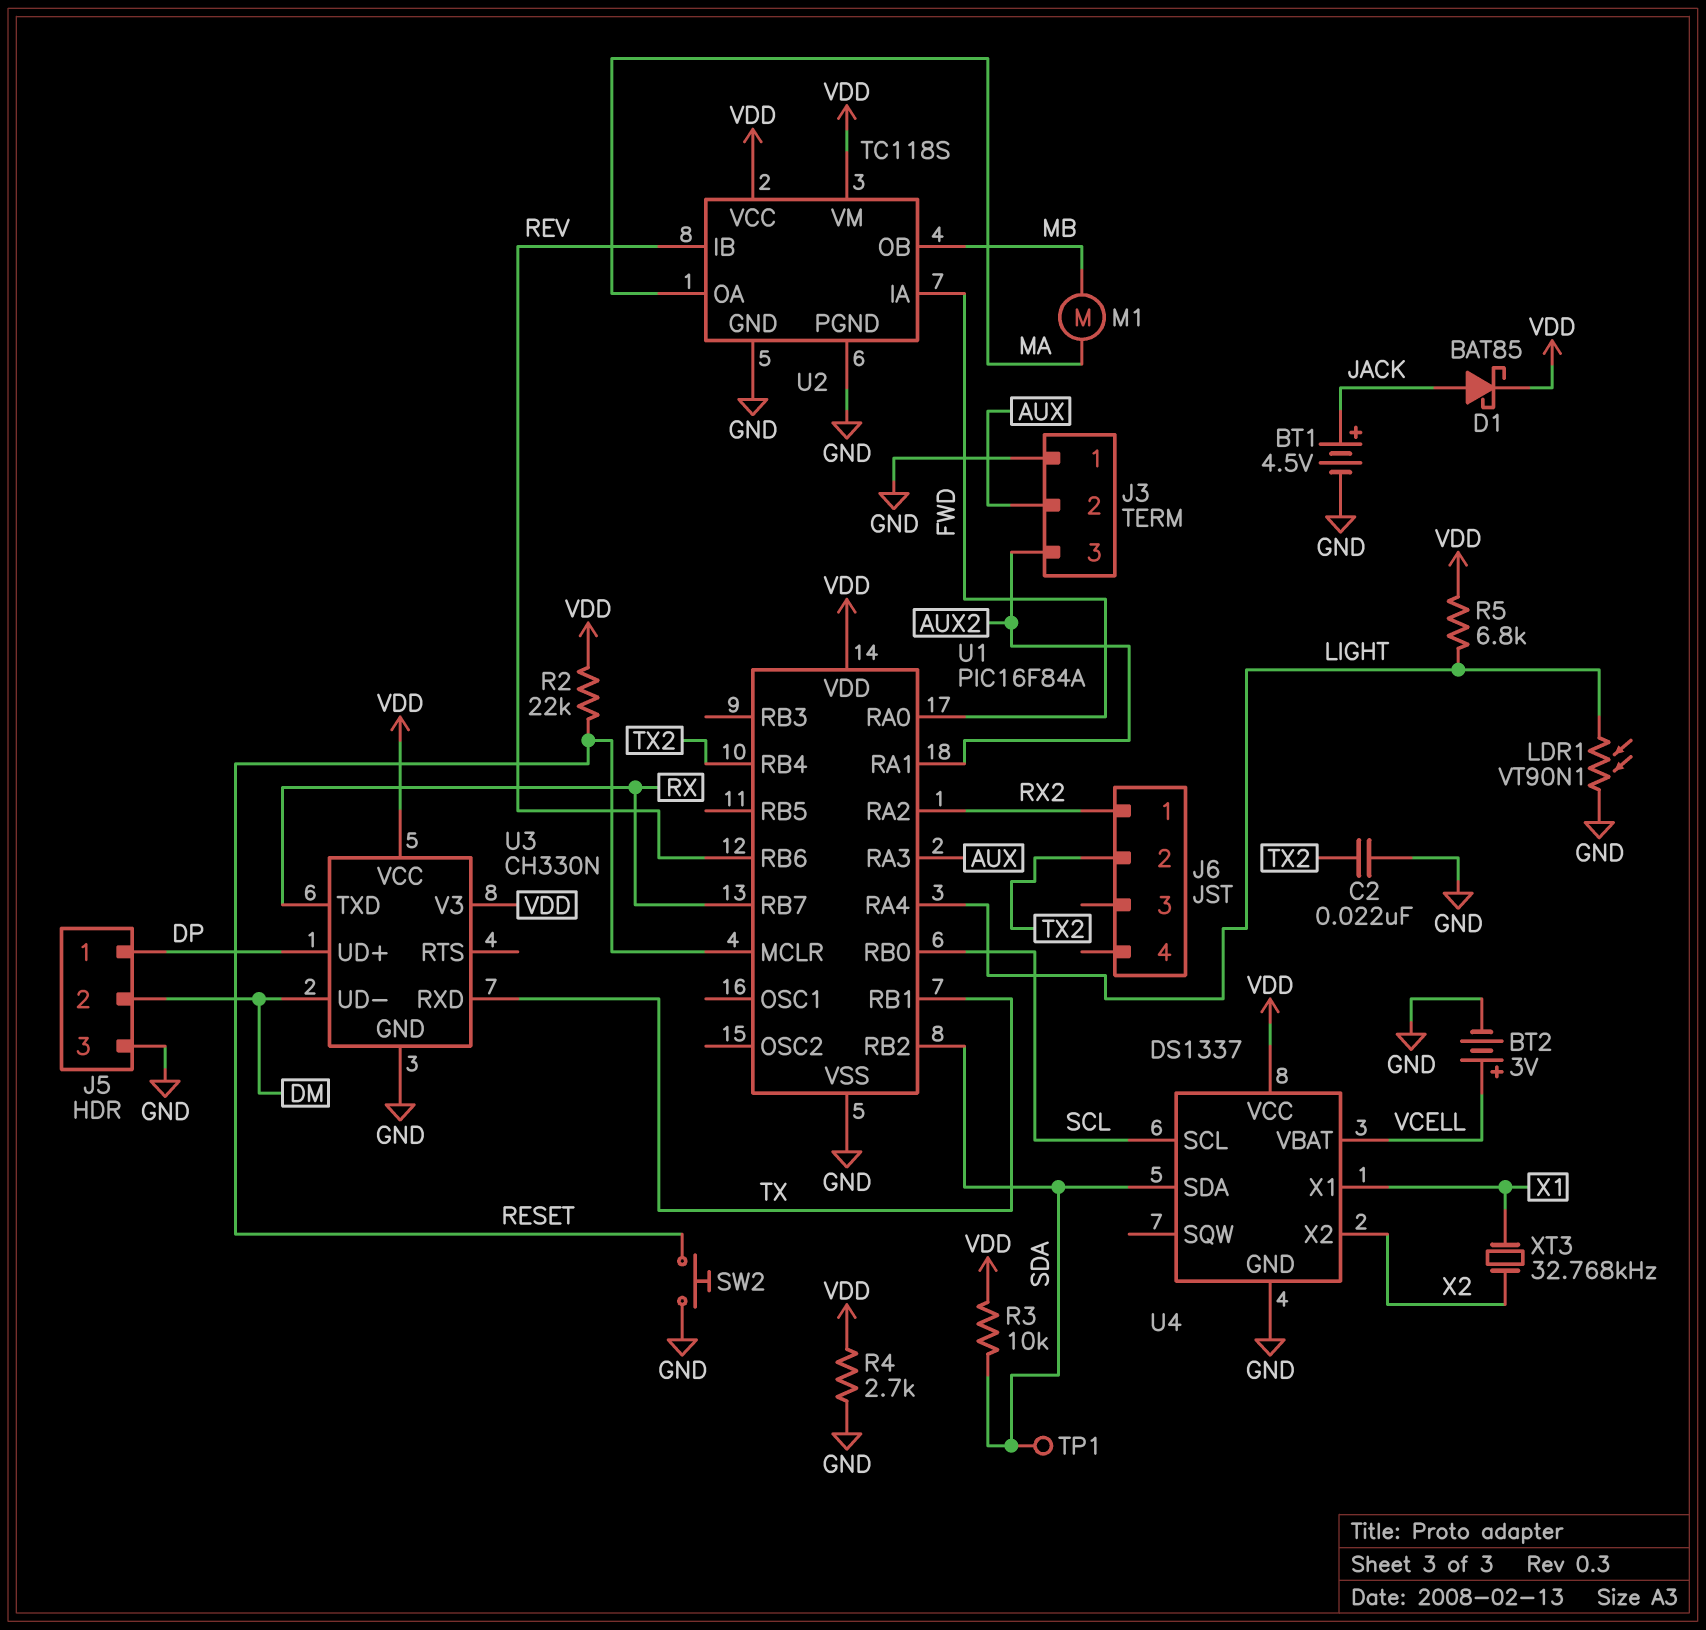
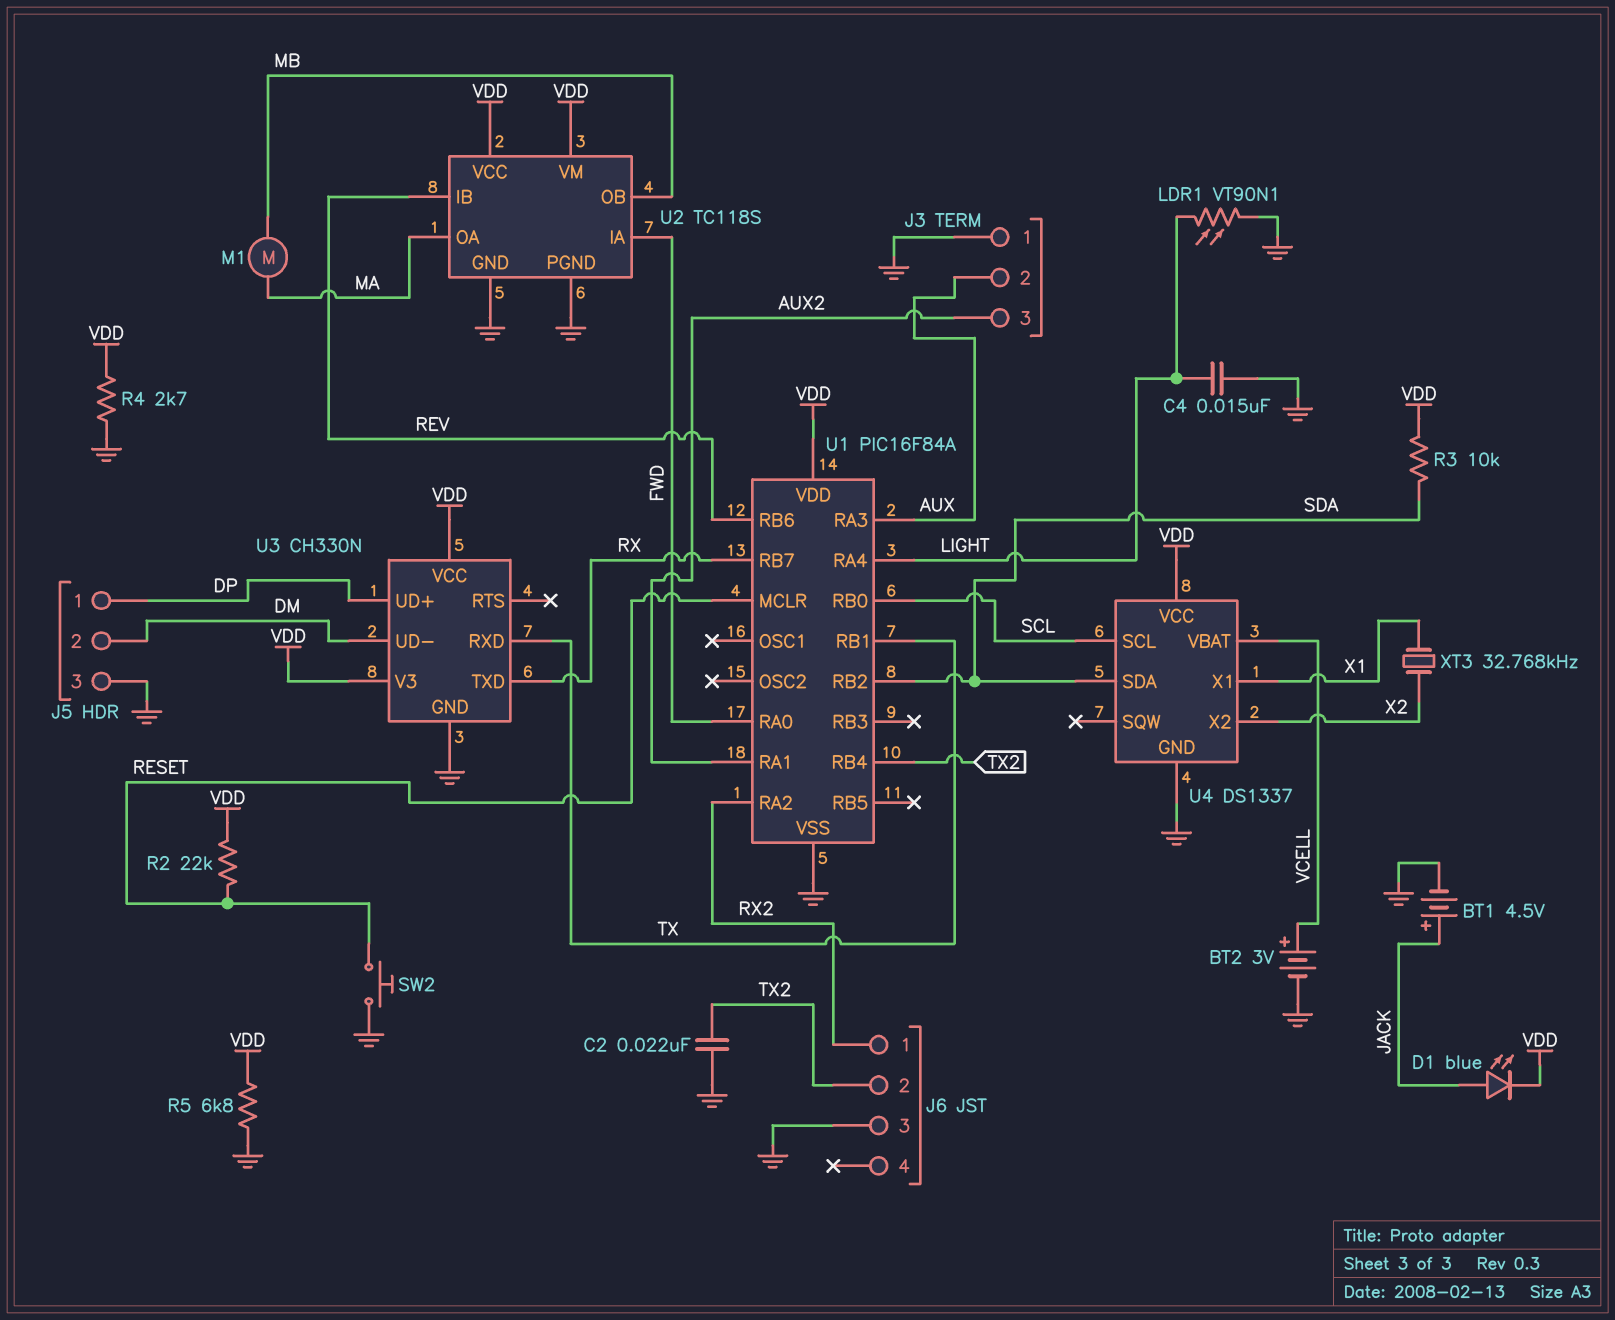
C4: none -> 15nF (GND, LIGHT)
D1: schottky BAT85 (A JACK, K VDD) -> LED blue (A JACK, K VDD)
J6 pin 3: none -> GND
R5: 6.8k (LIGHT, VDD) -> 6.8k (GND, VDD)
TP1: test point (SDA) -> none

